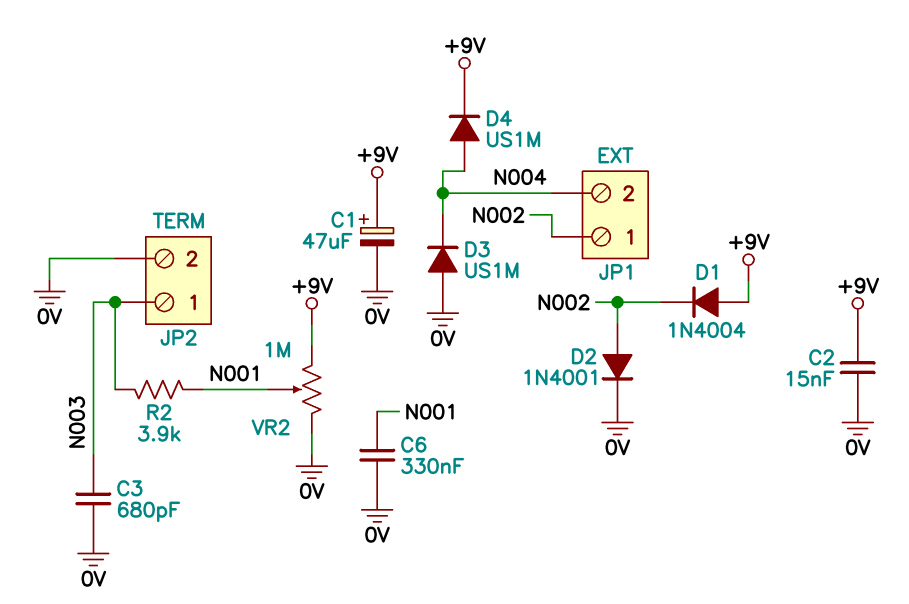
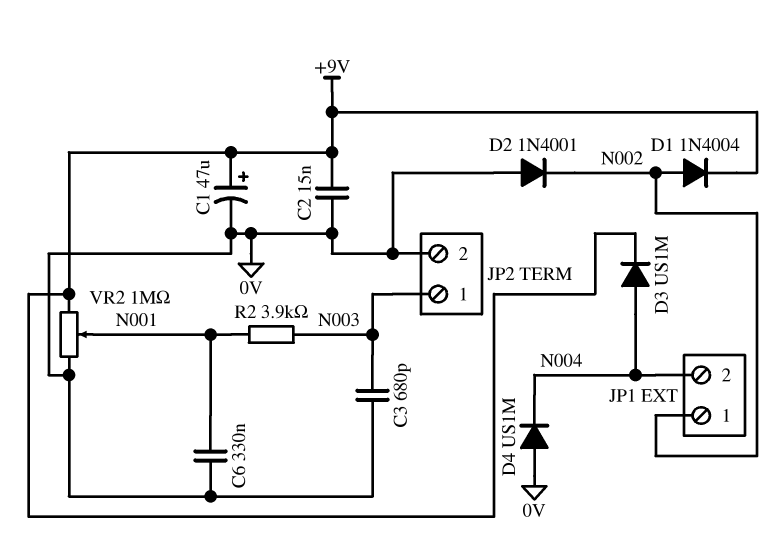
D1: diode 1N4004 (A +9V, K N002) -> diode 1N4004 (A N002, K +9V)
D2: diode 1N4001 (A N002, K 0V) -> diode 1N4001 (A 0V, K N002)
D3: diode US1M (A 0V, K N004) -> diode US1M (A N004, K +9V)
D4: diode US1M (A N004, K +9V) -> diode US1M (A 0V, K N004)

